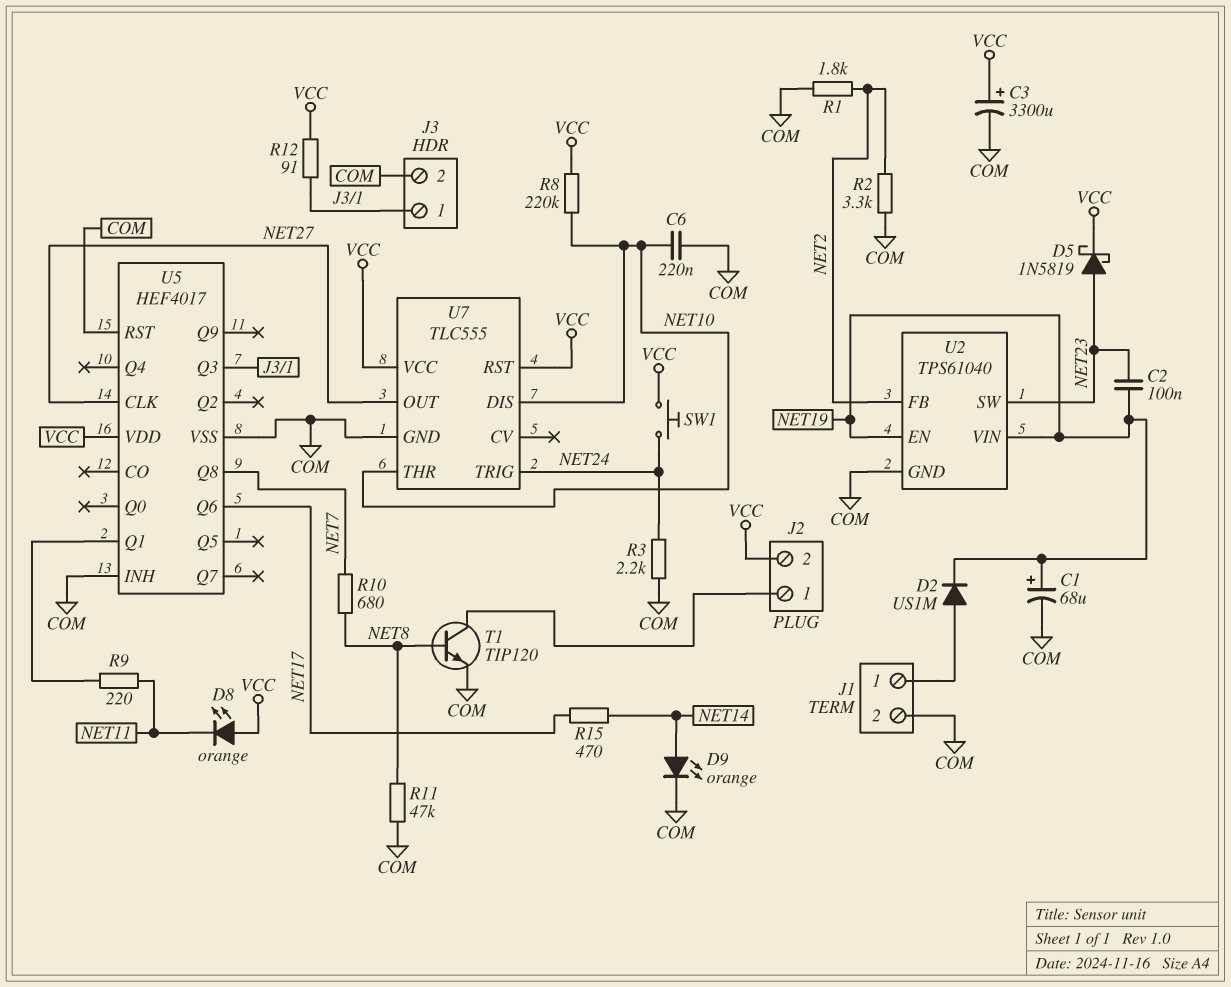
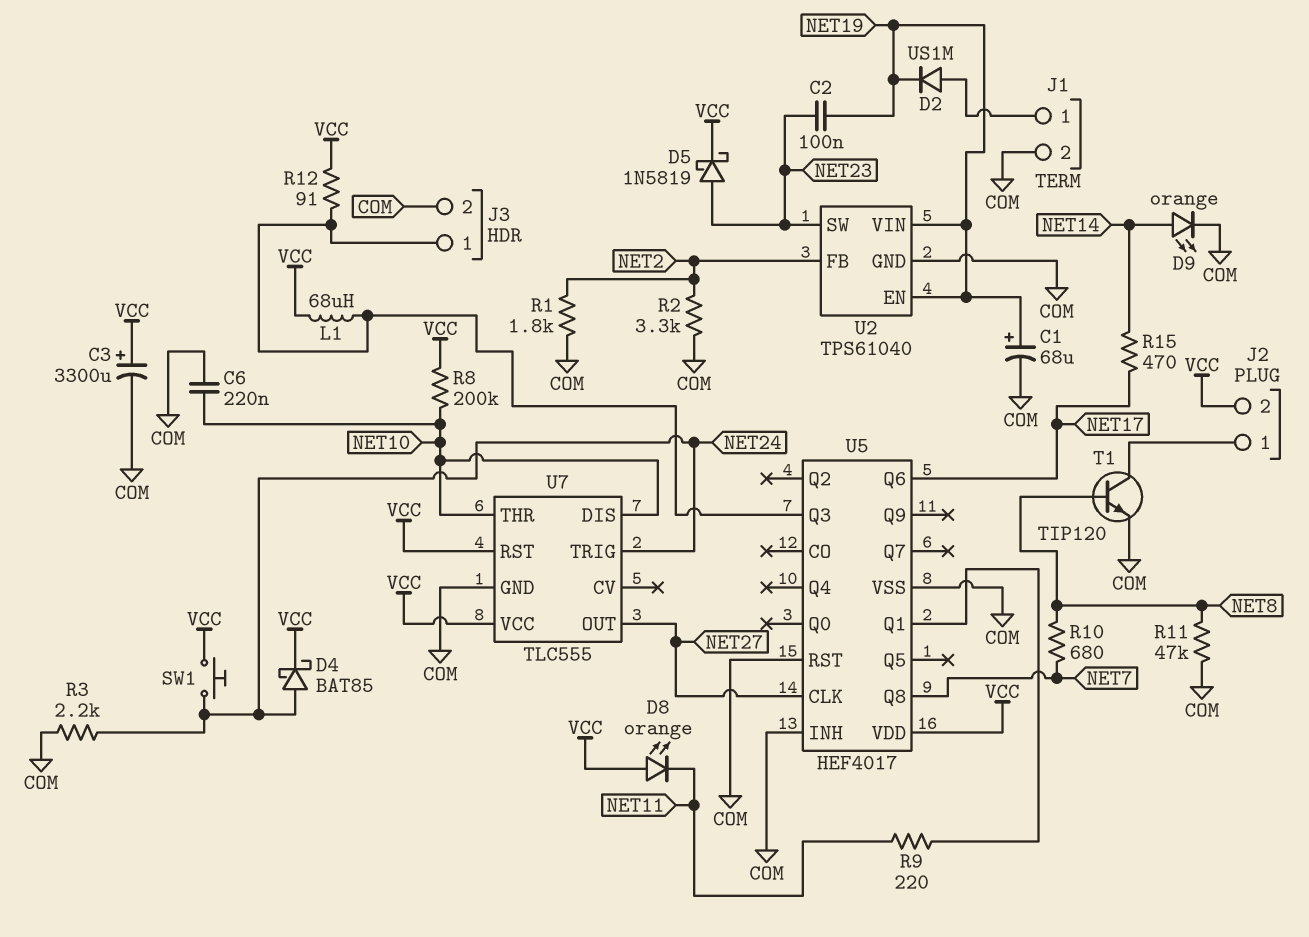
D4: none -> schottky BAT85 (A NET24, K VCC)
L1: none -> 68uH (J3/1, VCC)
R8: 220k (NET10, VCC) -> 200k (NET10, VCC)

